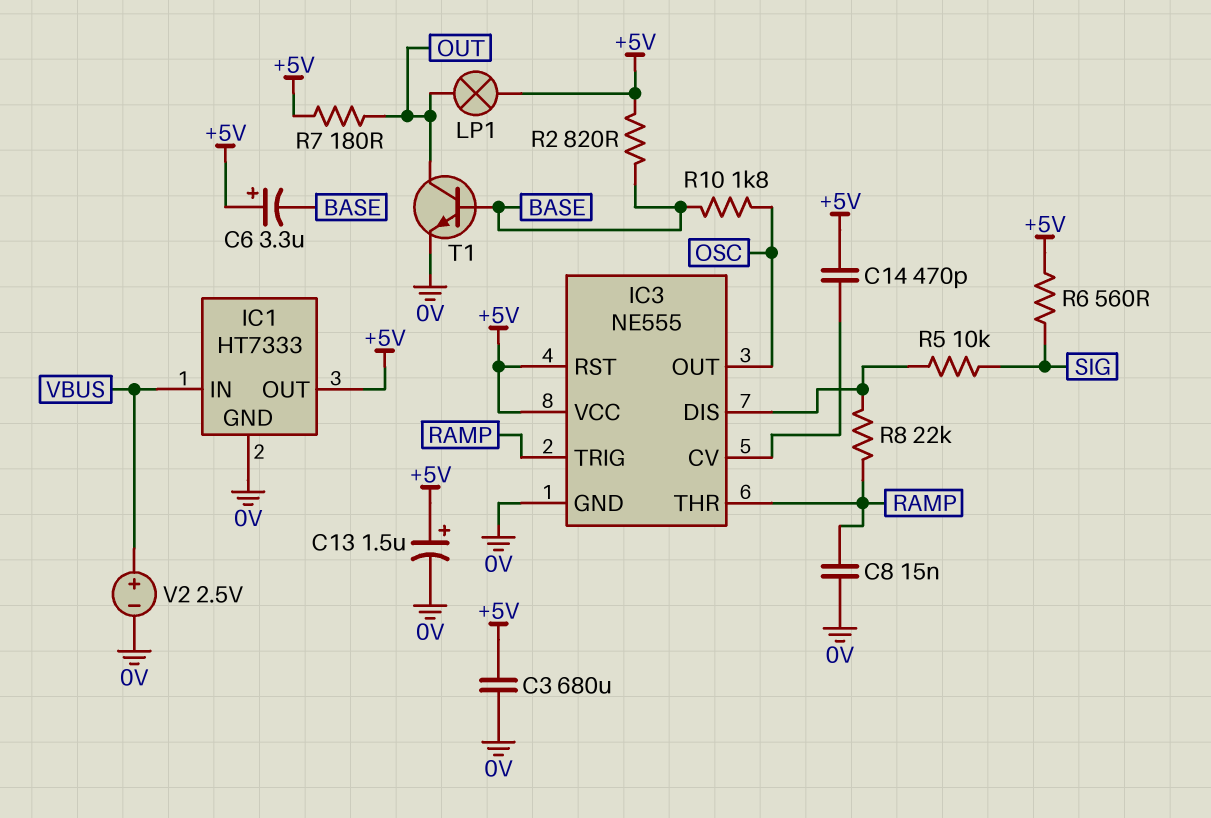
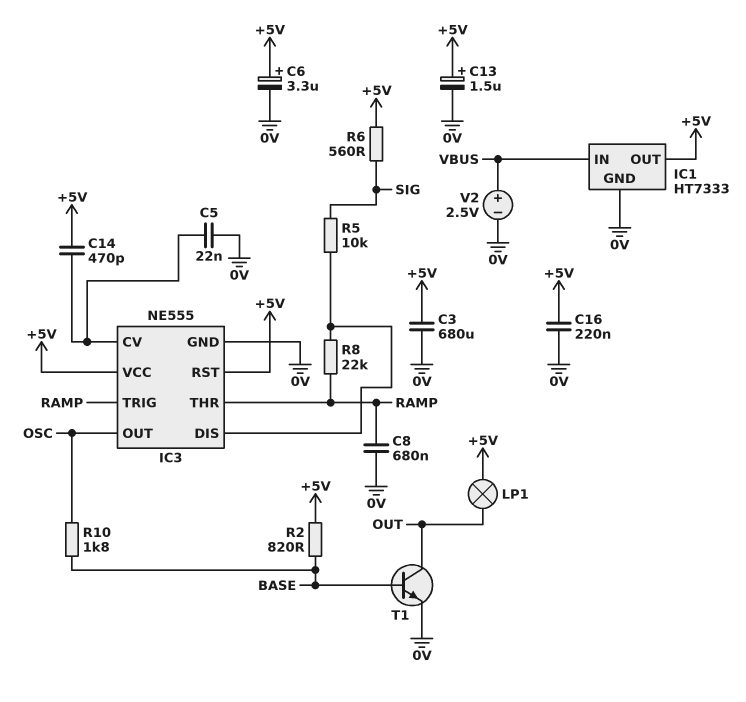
C5: none -> 22nF (0V, IC3/CV)
C6: 3.3uF (plus +5V, minus BASE) -> 3.3uF (plus +5V, minus 0V)
C8: 15nF (0V, RAMP) -> 680nF (0V, RAMP)
C16: none -> 220nF (+5V, 0V)
R7: 180 (+5V, OUT) -> none

